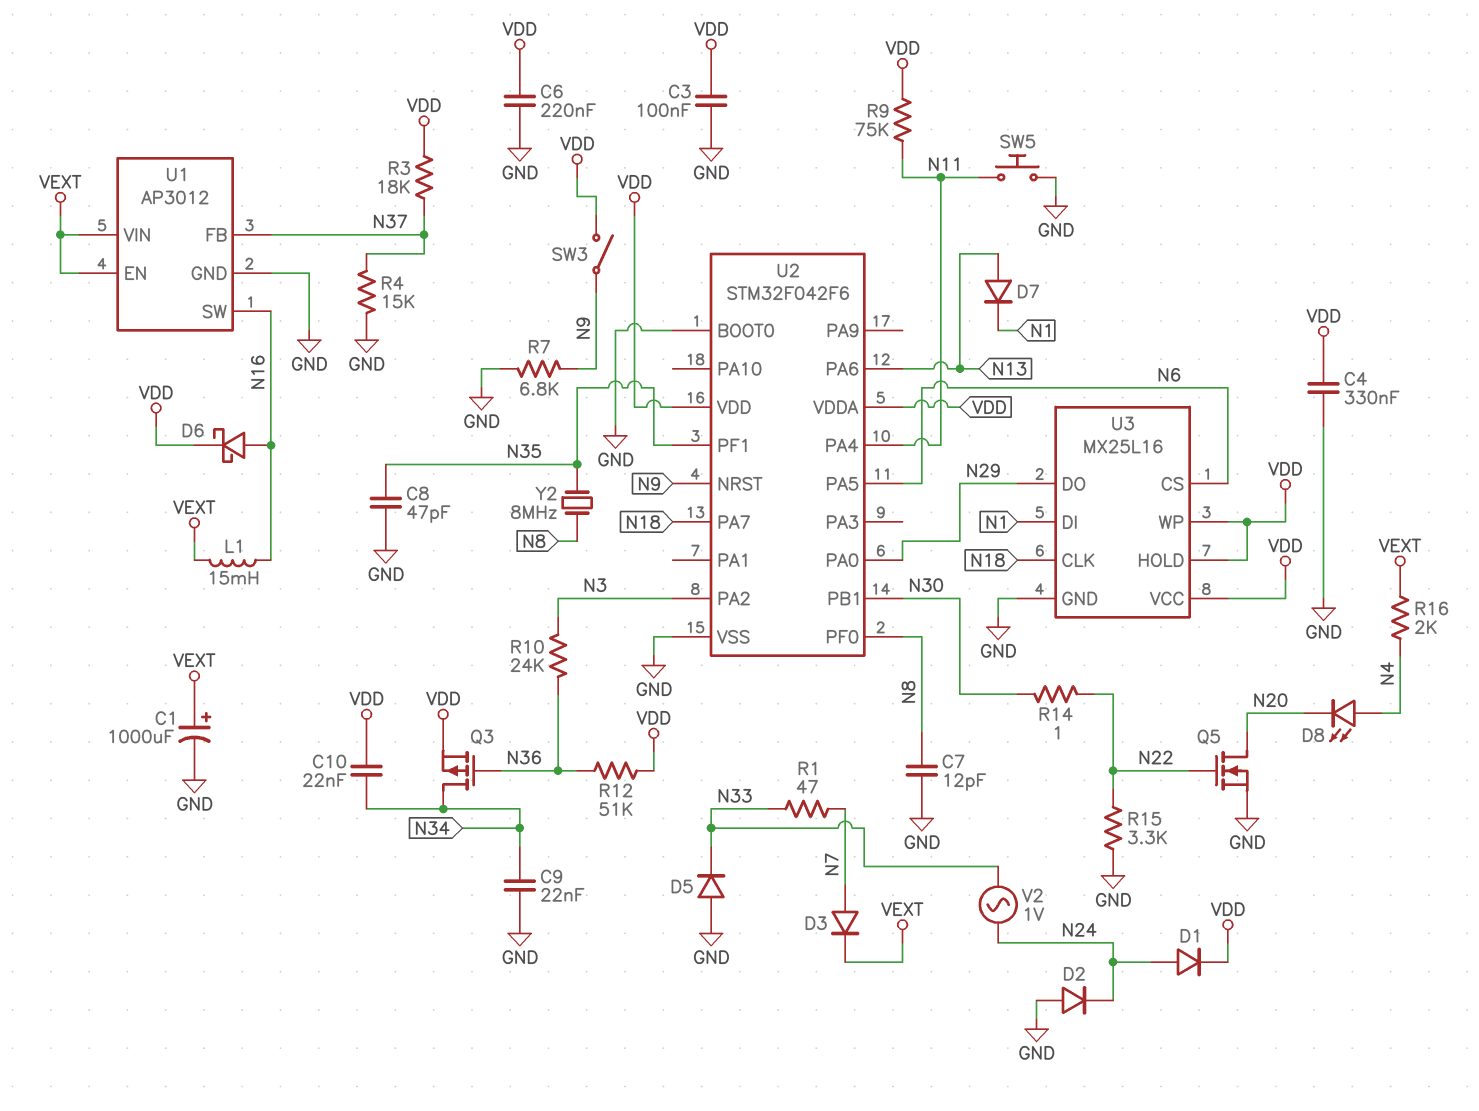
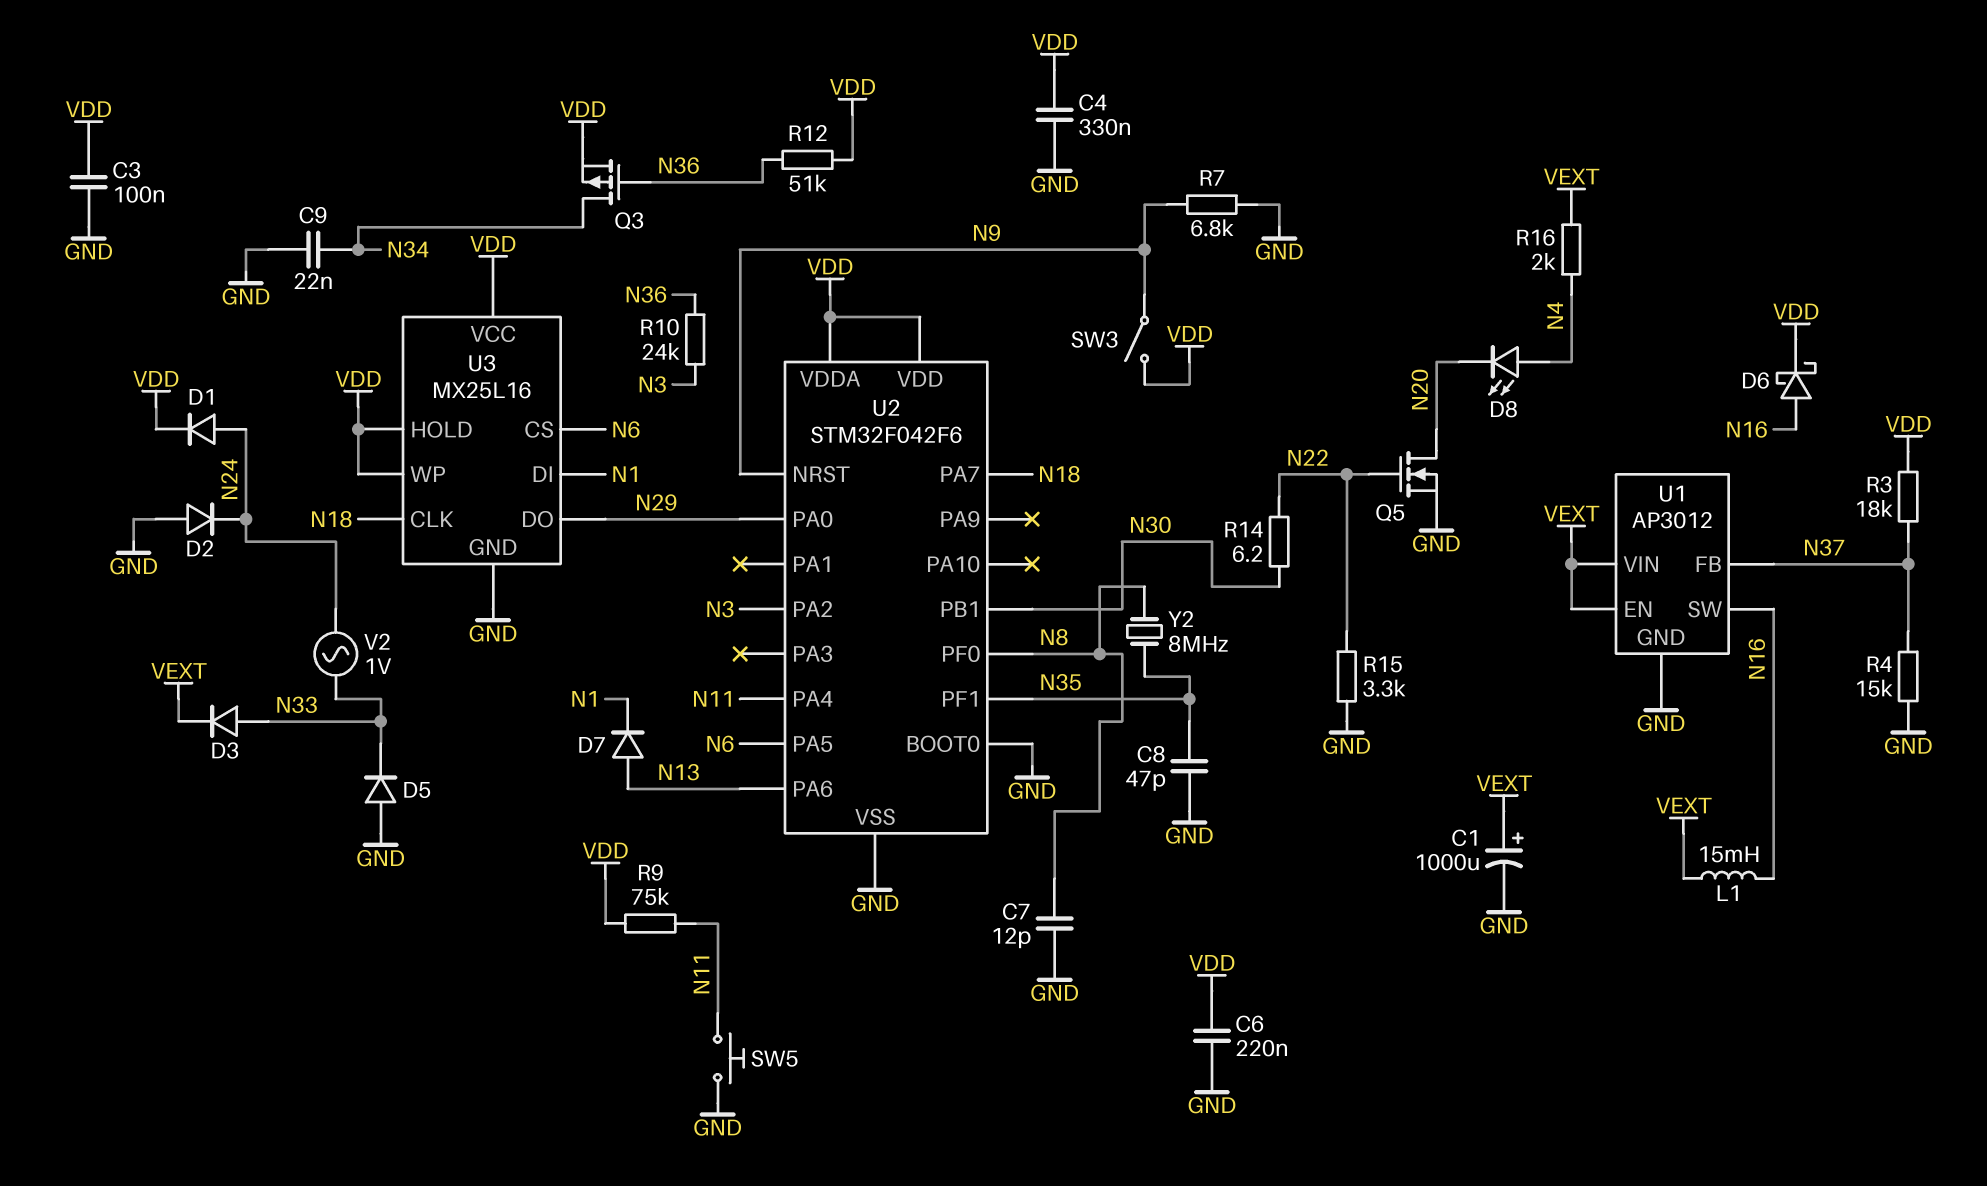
C10: 22nF (N34, VDD) -> none
D3: diode (A N7, K VEXT) -> diode (A N33, K VEXT)
R1: 47 (N7, N33) -> none
R14: 1 (N22, N30) -> 6.2 (N22, N30)

